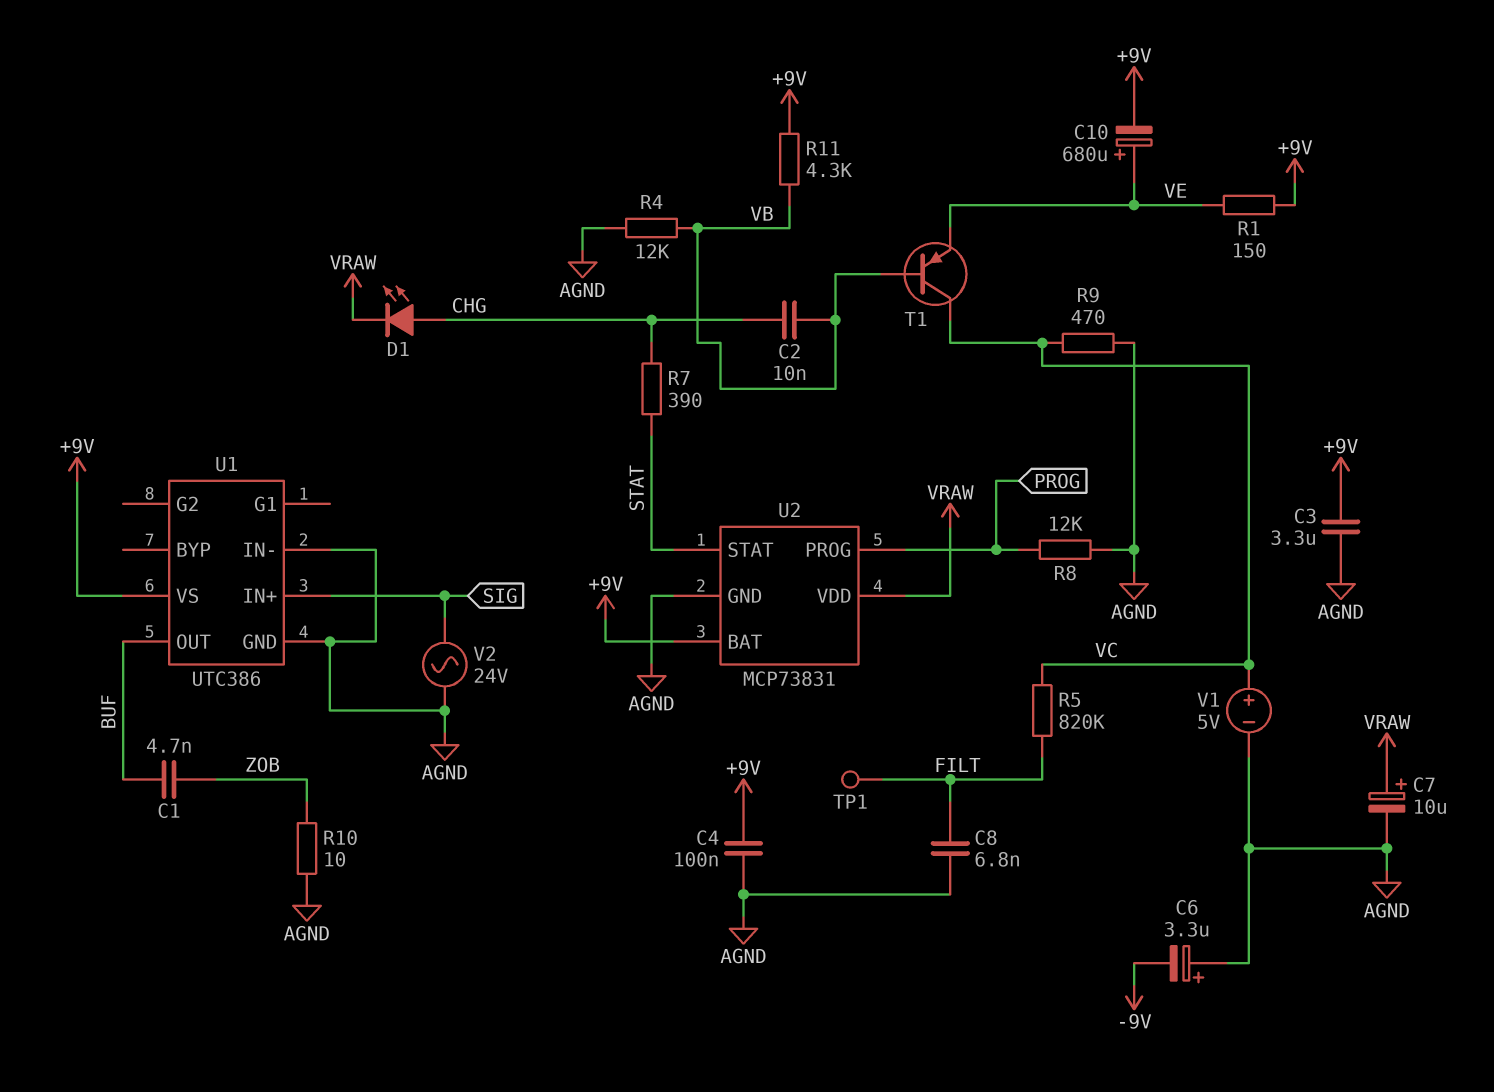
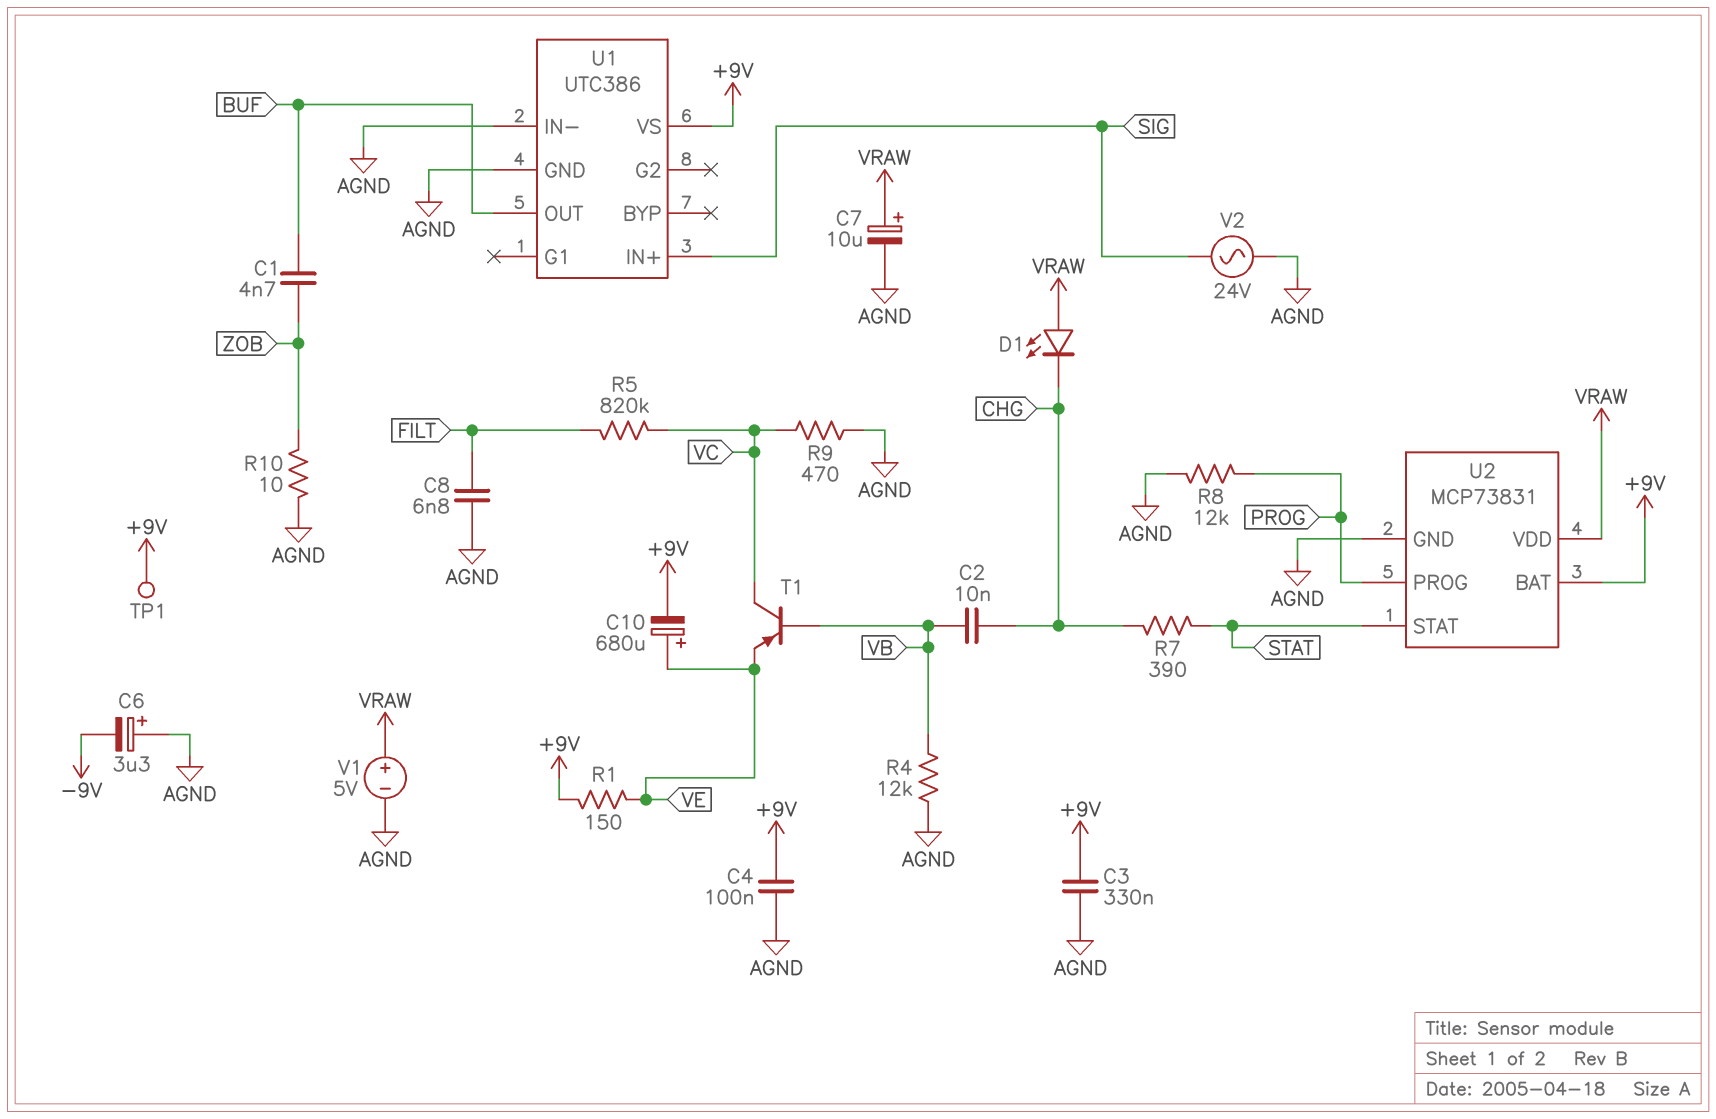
C3: 3.3uF (+9V, AGND) -> 330nF (+9V, AGND)
D1: LED (A CHG, K VRAW) -> LED (A VRAW, K CHG)
R11: 4.3k (+9V, VB) -> none
TP1: test point (FILT) -> test point (+9V)
V1: 5V (plus VC, minus AGND) -> 5V (plus VRAW, minus AGND)

